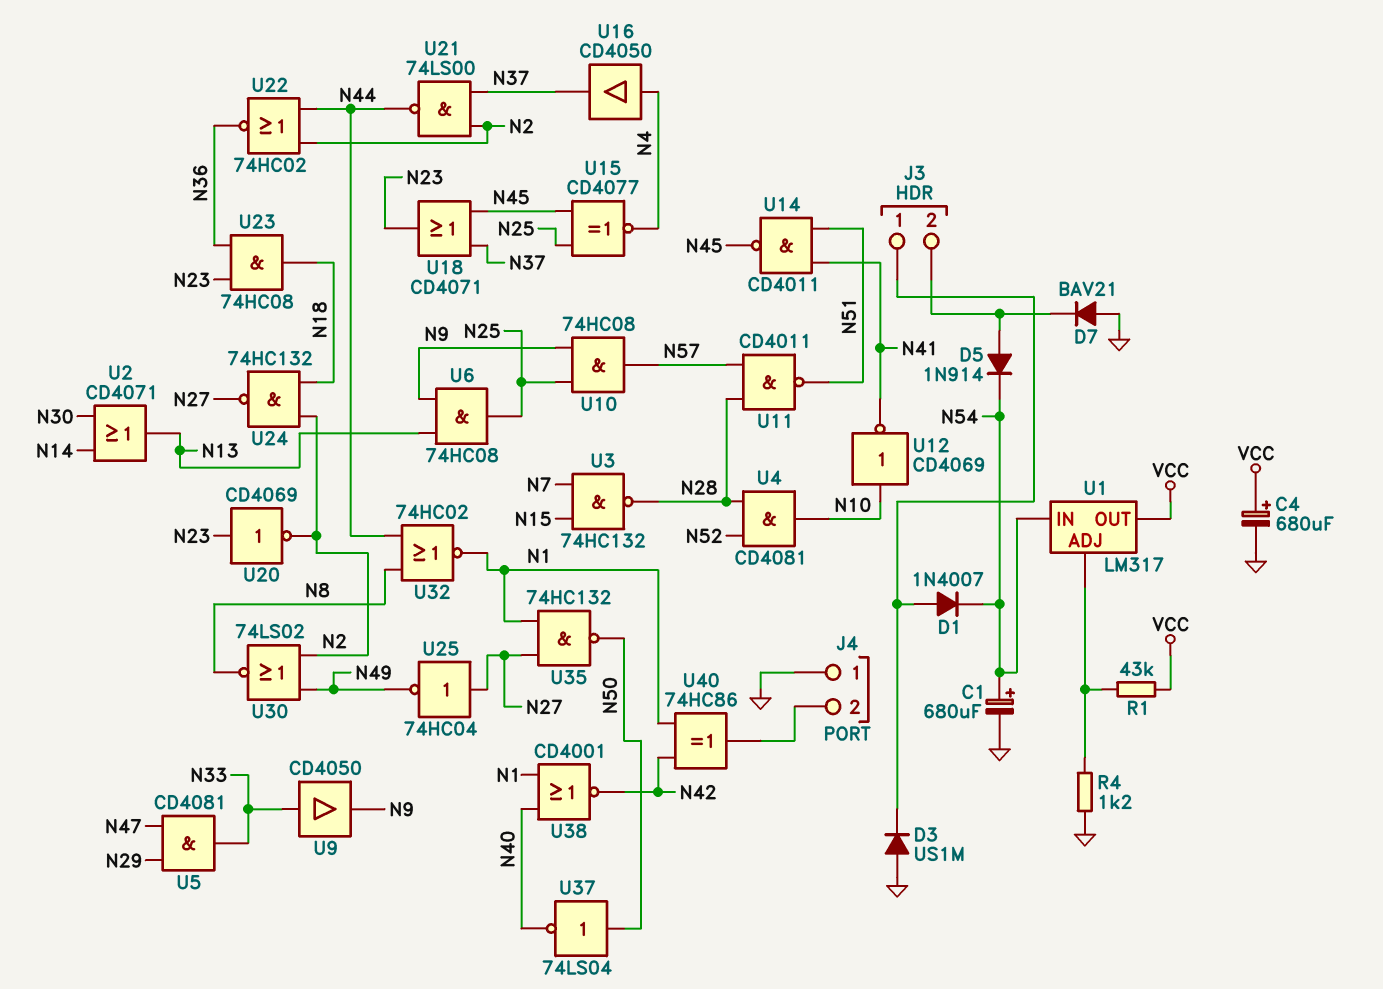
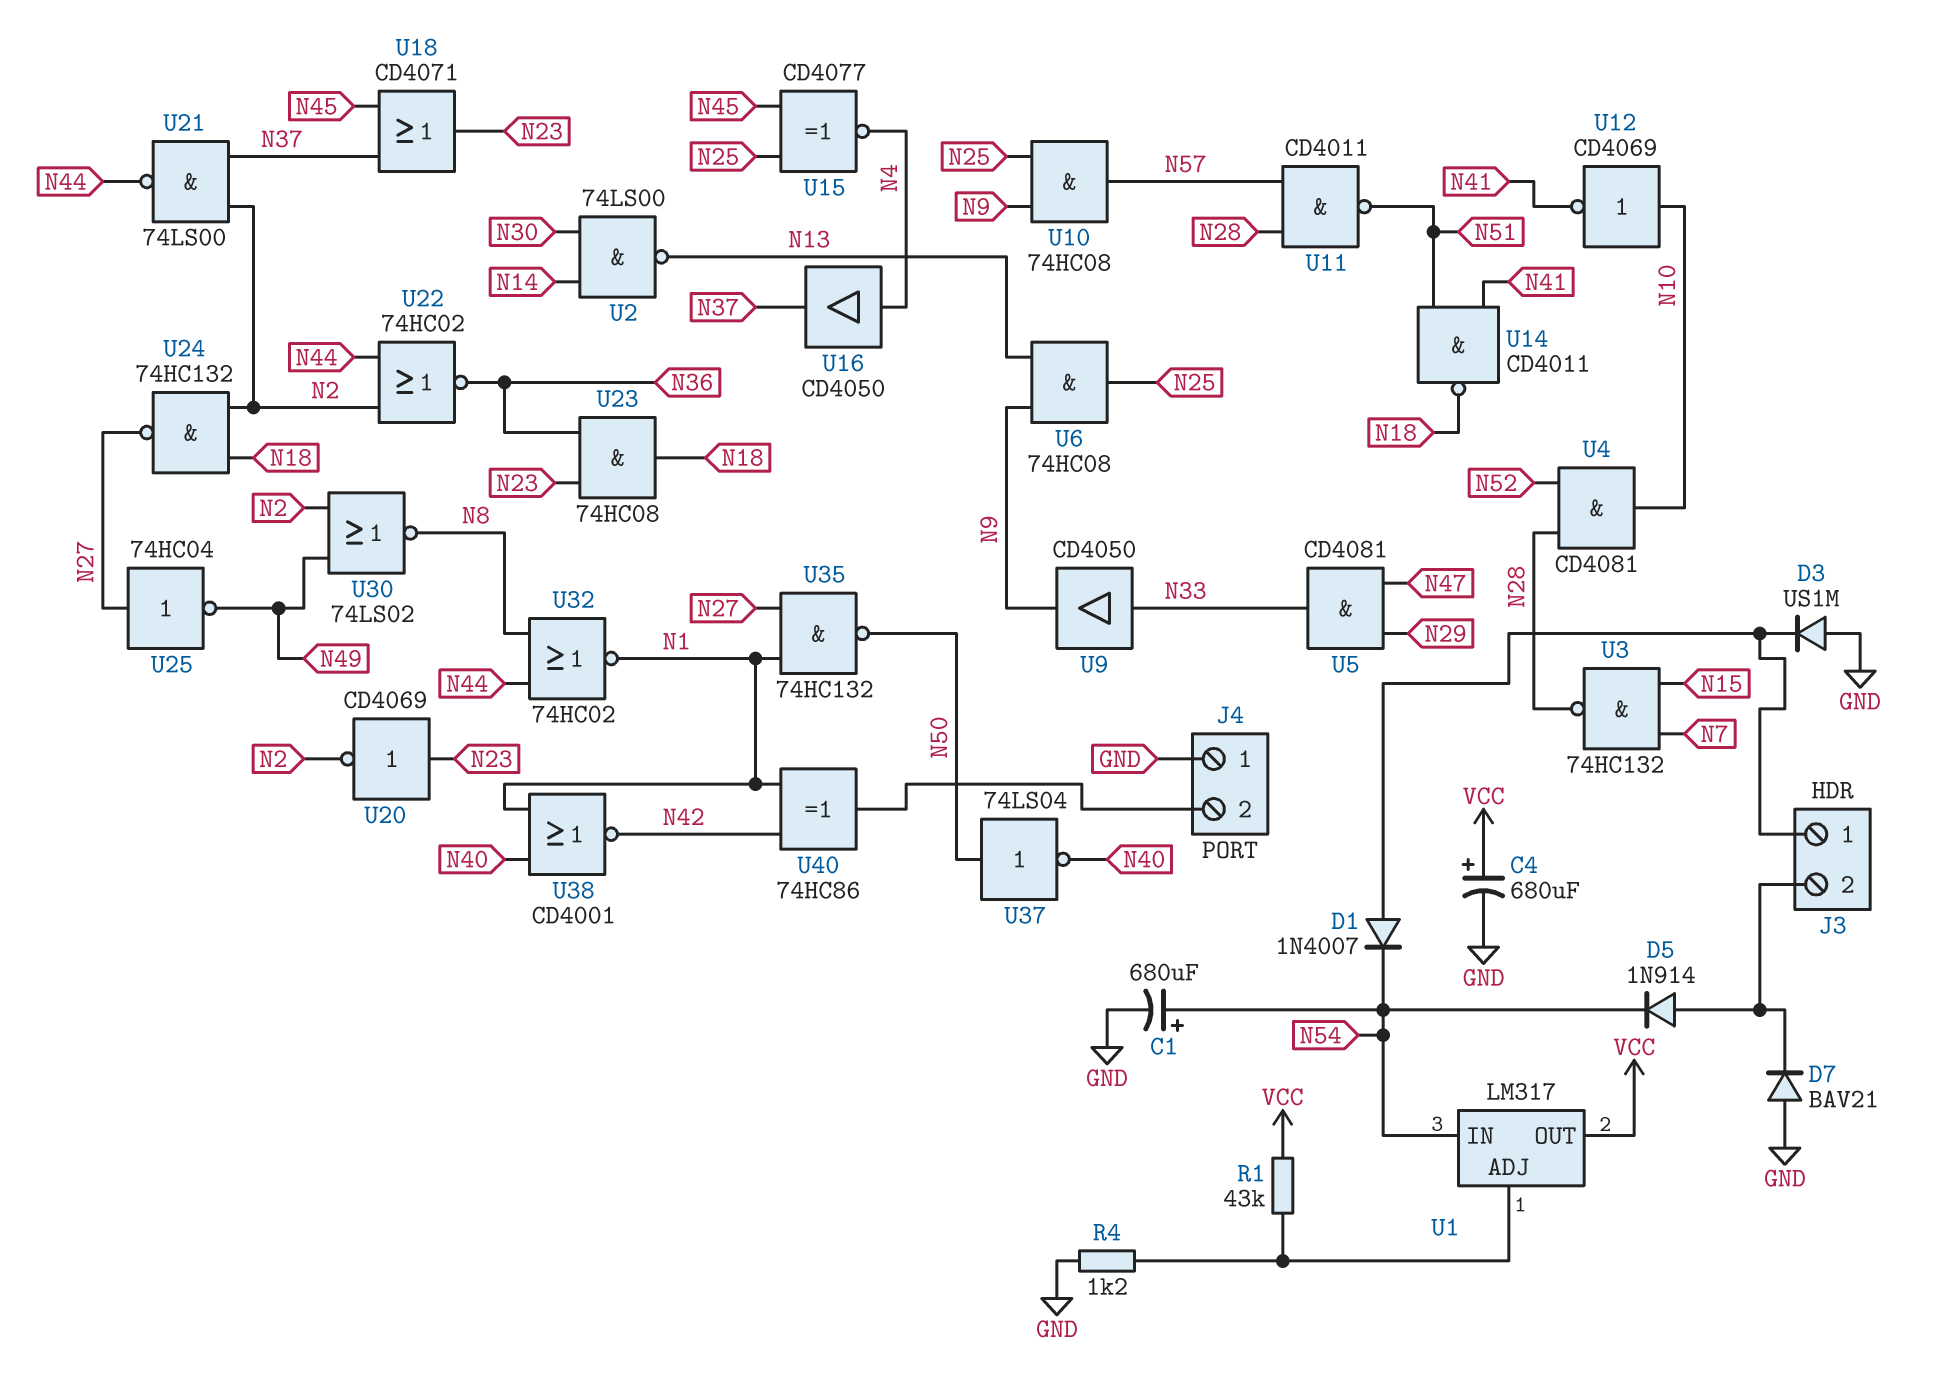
U2: OR CD4071 (in N14, in N30, out N13) -> NAND 74LS00 (in N14, in N30, out N13)
U14: NAND CD4011 (in N41, in N51, out N45) -> NAND CD4011 (in N41, in N51, out N18)

